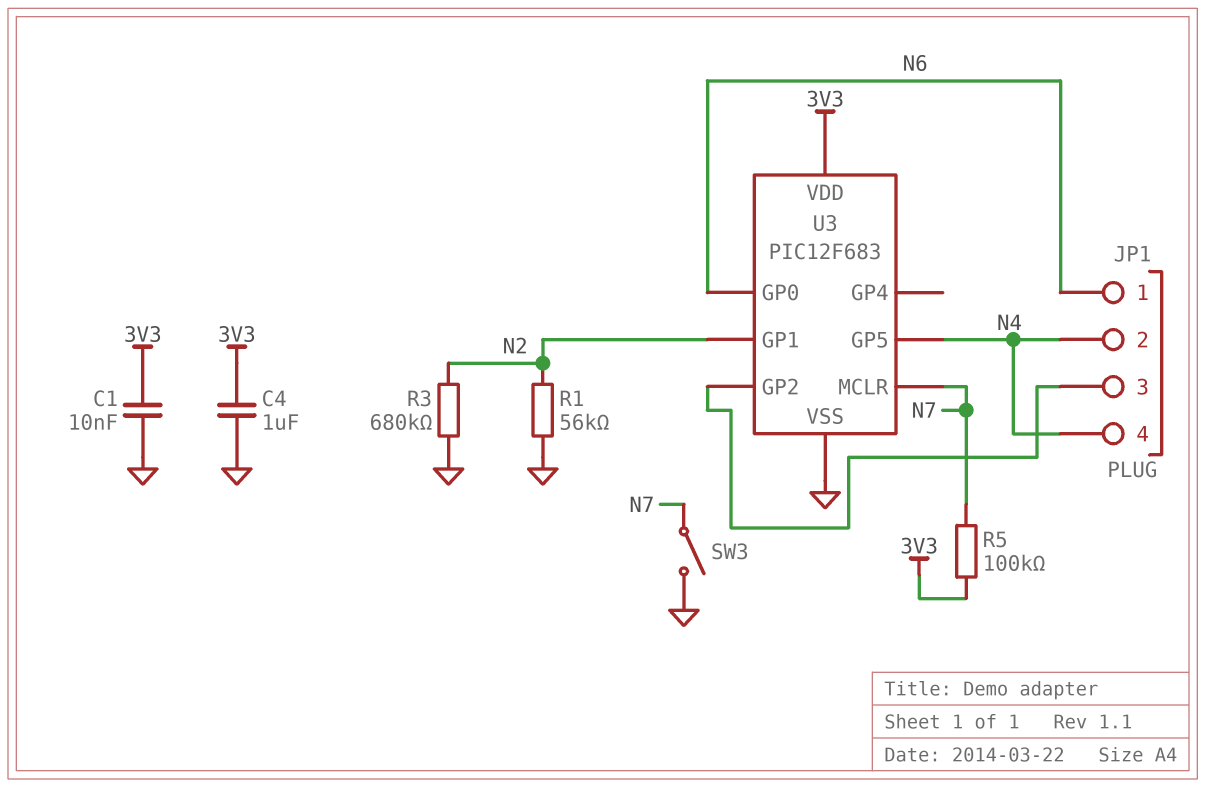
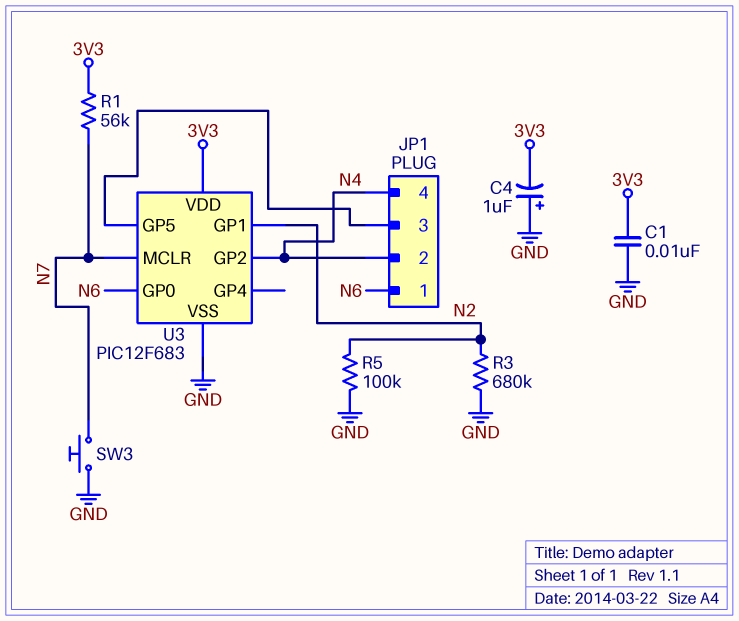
C4: 1uF (3V3, GND) -> 1uF (plus GND, minus 3V3)
R1: 56k (GND, N2) -> 56k (3V3, N7)
R5: 100k (3V3, N7) -> 100k (GND, N2)
SW3: switch (GND, N7) -> button (GND, N7)
U3 pin GP2: JP1/3 -> N4
U3 pin GP5: N4 -> JP1/3

